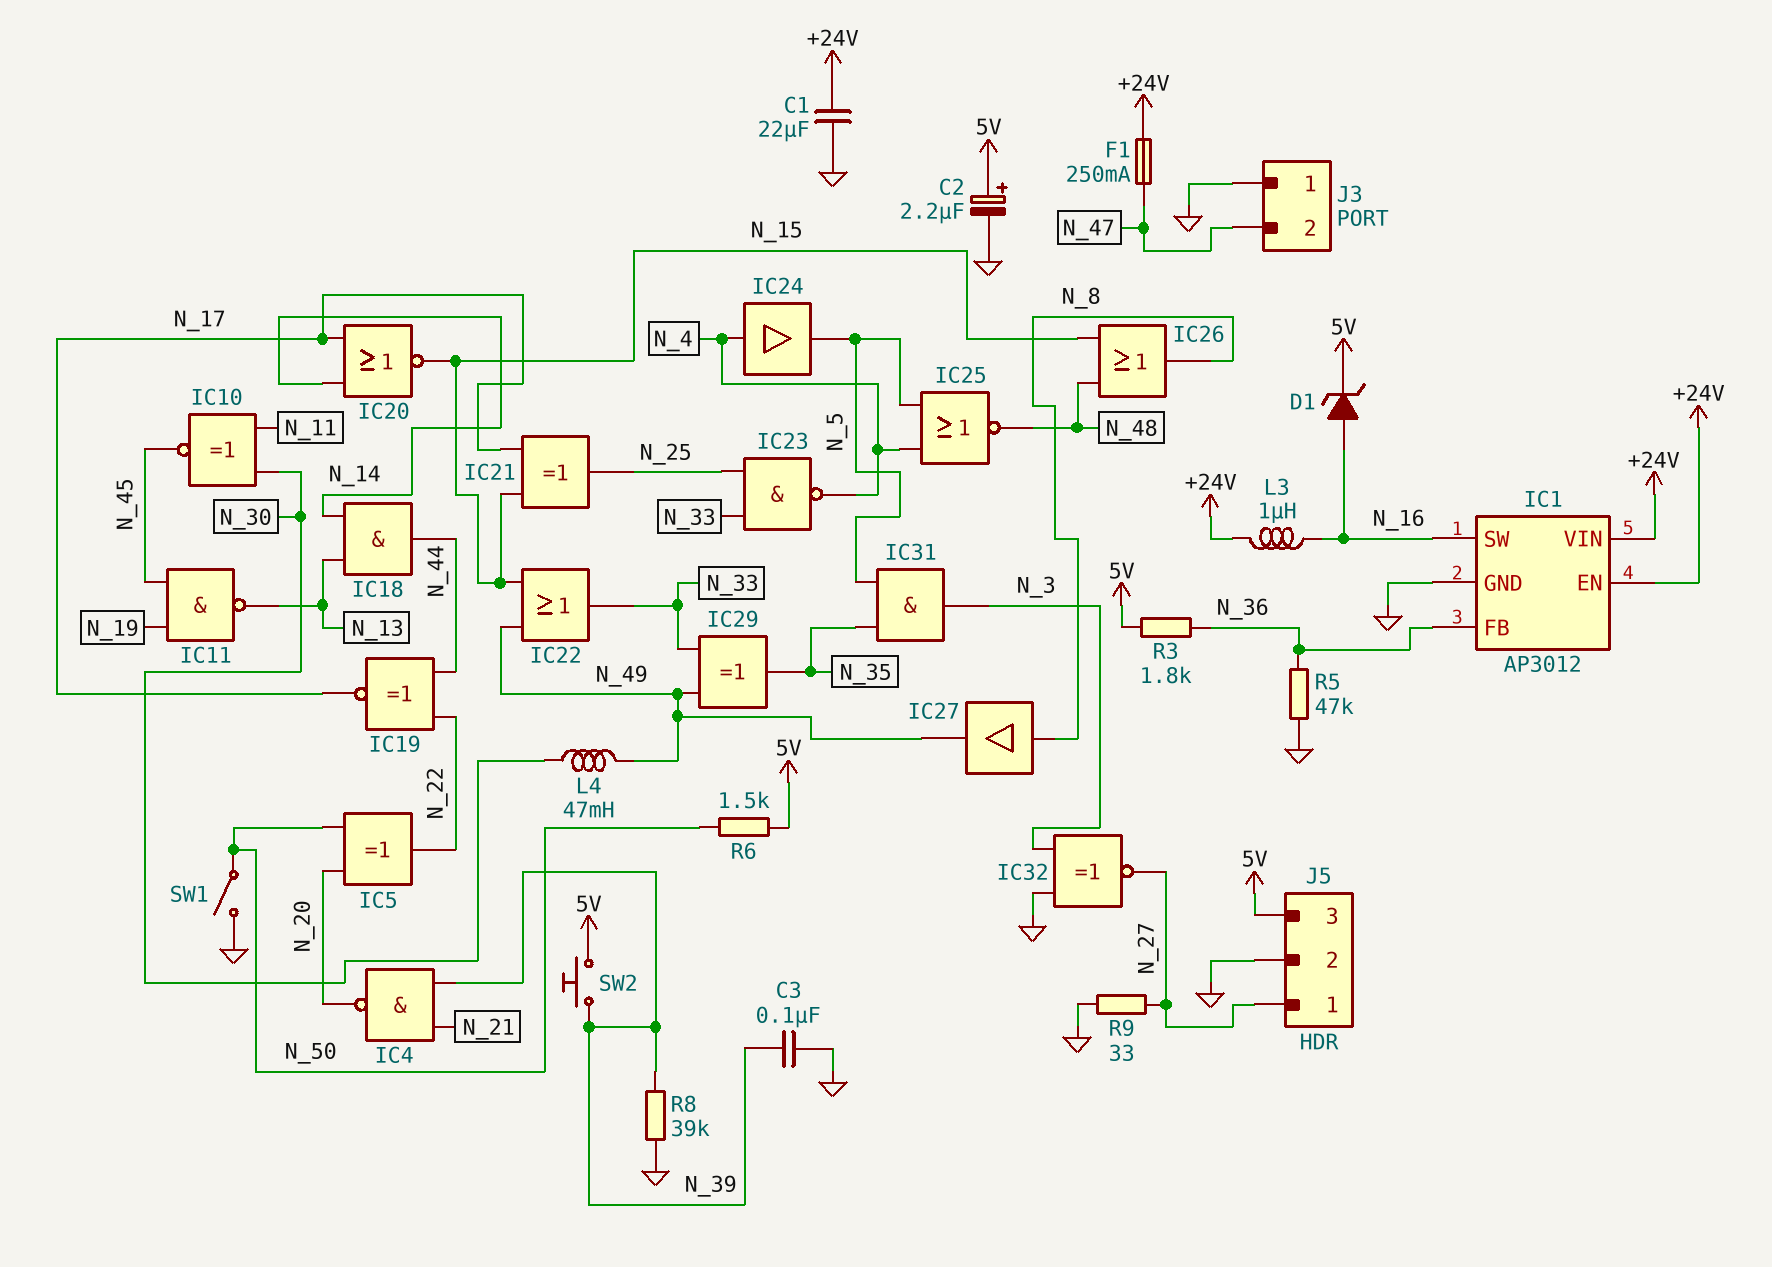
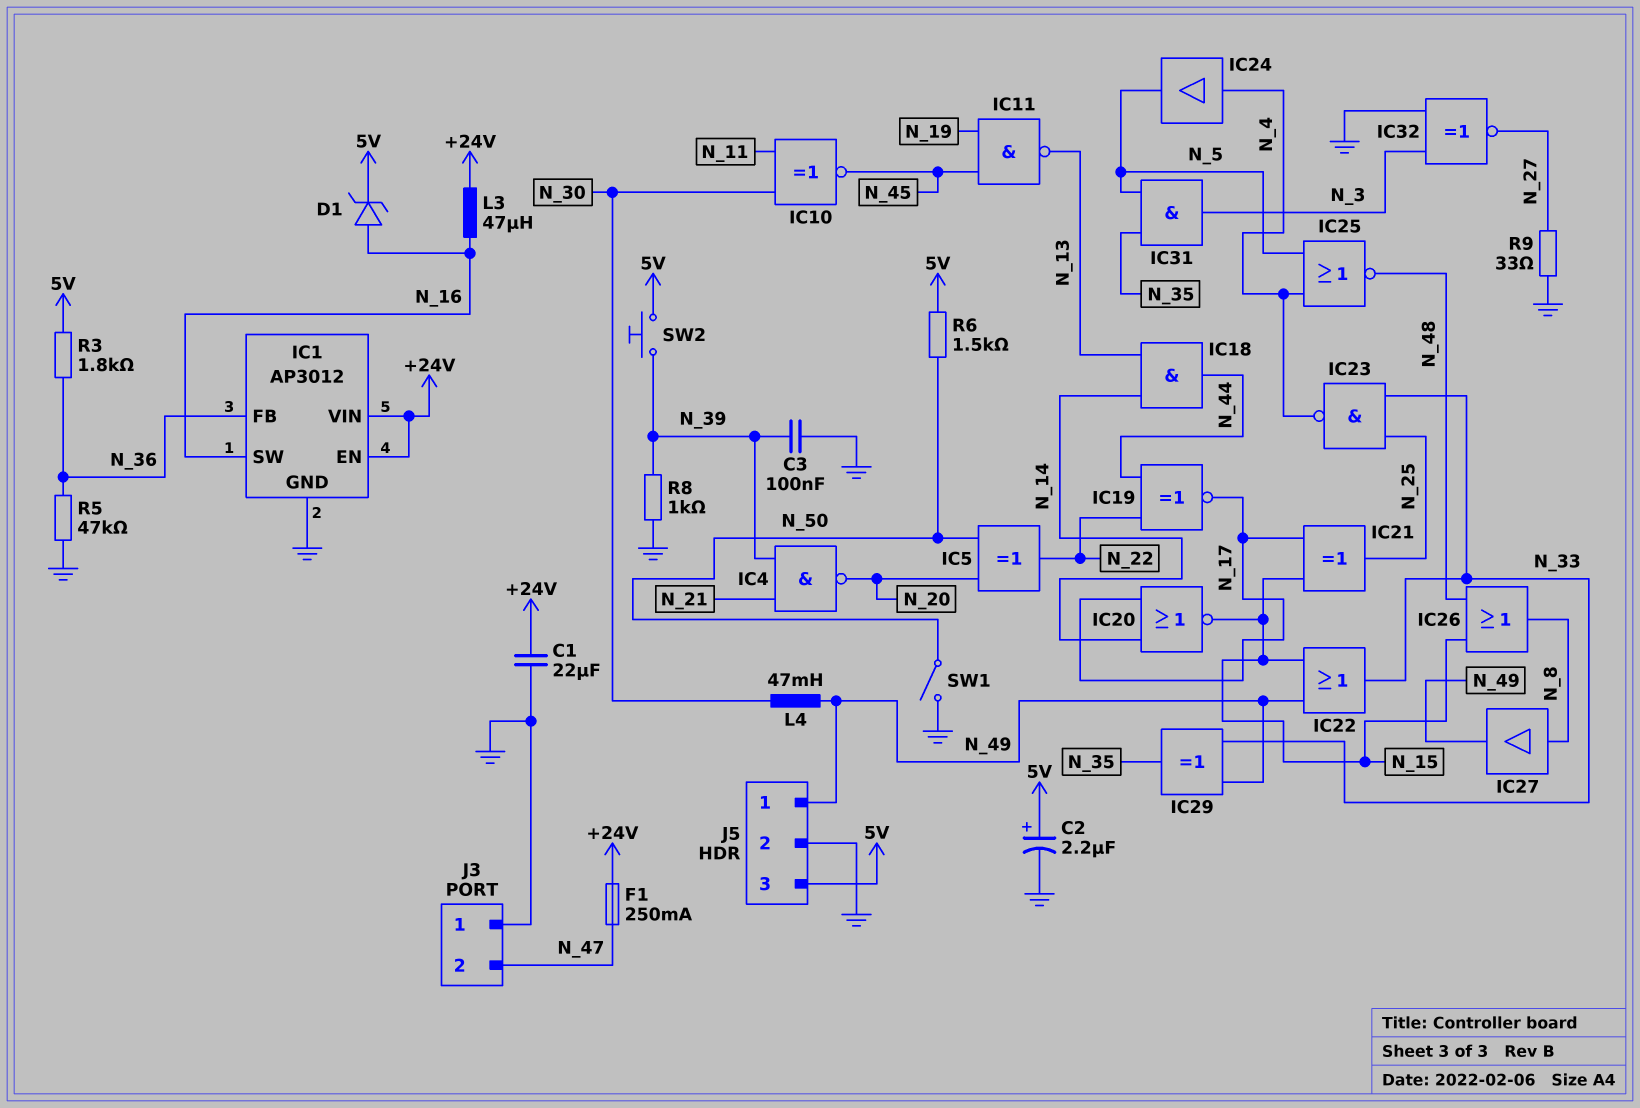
J5 pin 1: N_27 -> N_49
L3: 1uH (+24V, N_16) -> 47uH (+24V, N_16)
R8: 39k (GND, N_39) -> 1k (GND, N_39)

